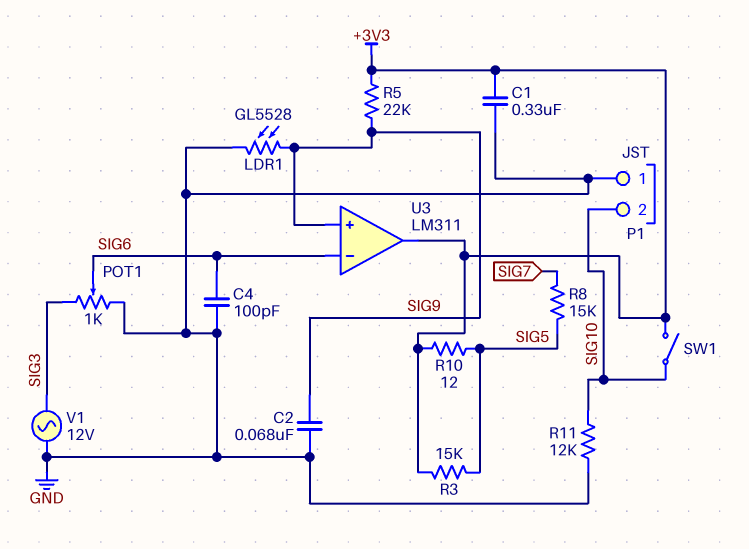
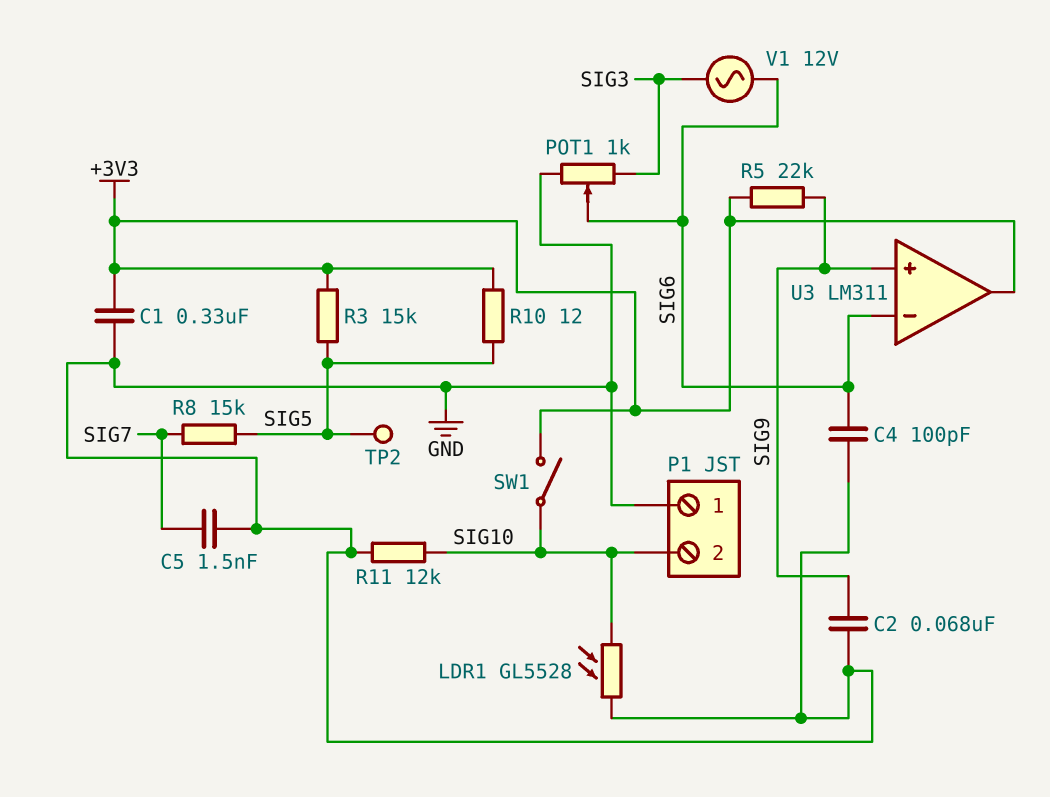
C5: none -> 1.5nF (GND, SIG7)
LDR1: GL5528 (GND, SIG9) -> GL5528 (GND, SIG10)
TP2: none -> test point (SIG5)
V1: AC 12V (GND, SIG3) -> AC 12V (SIG3, SIG6)

